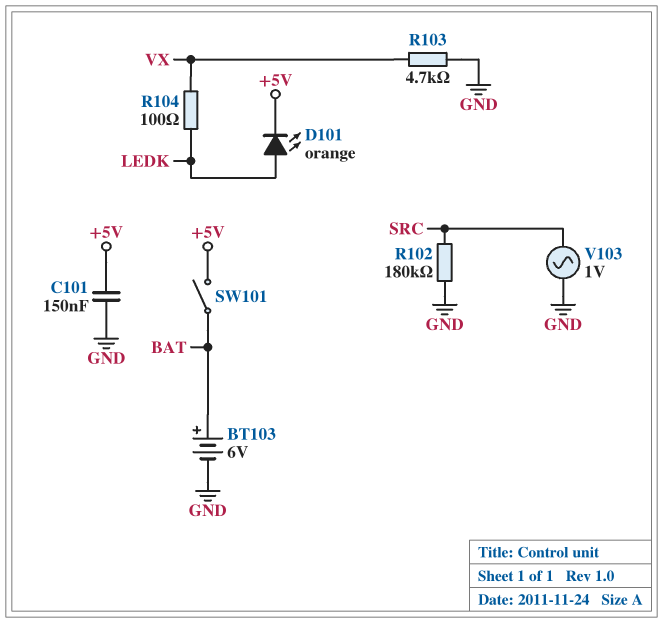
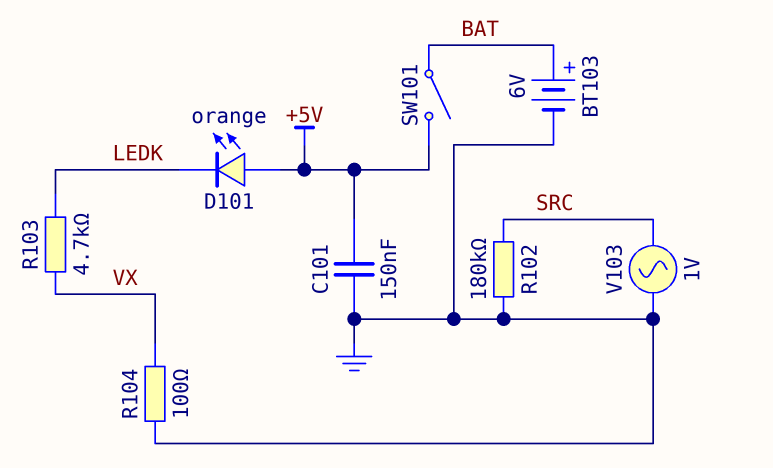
D101: LED orange (A LEDK, K +5V) -> LED orange (A +5V, K LEDK)
R103: 4.7k (GND, VX) -> 4.7k (LEDK, VX)
R104: 100 (LEDK, VX) -> 100 (GND, VX)

